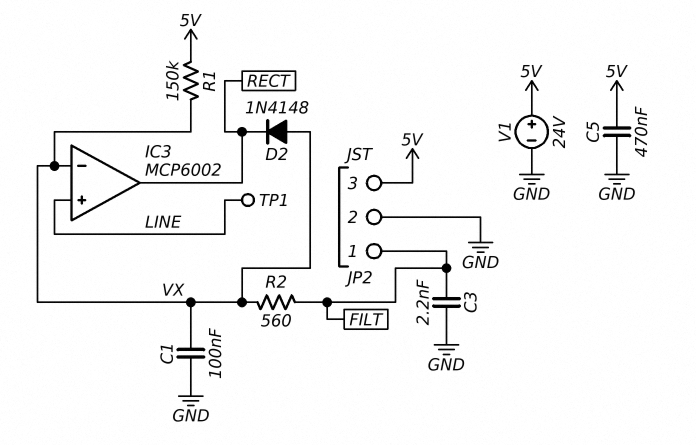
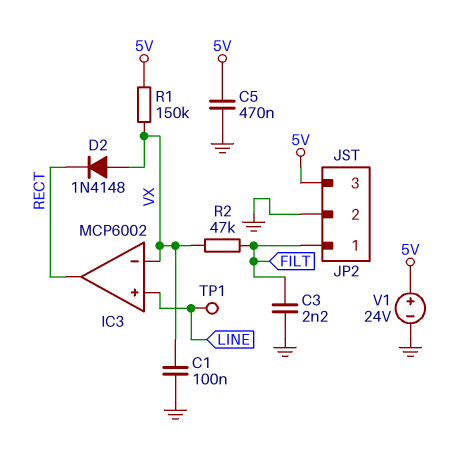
R2: 560 (FILT, VX) -> 47k (FILT, VX)

